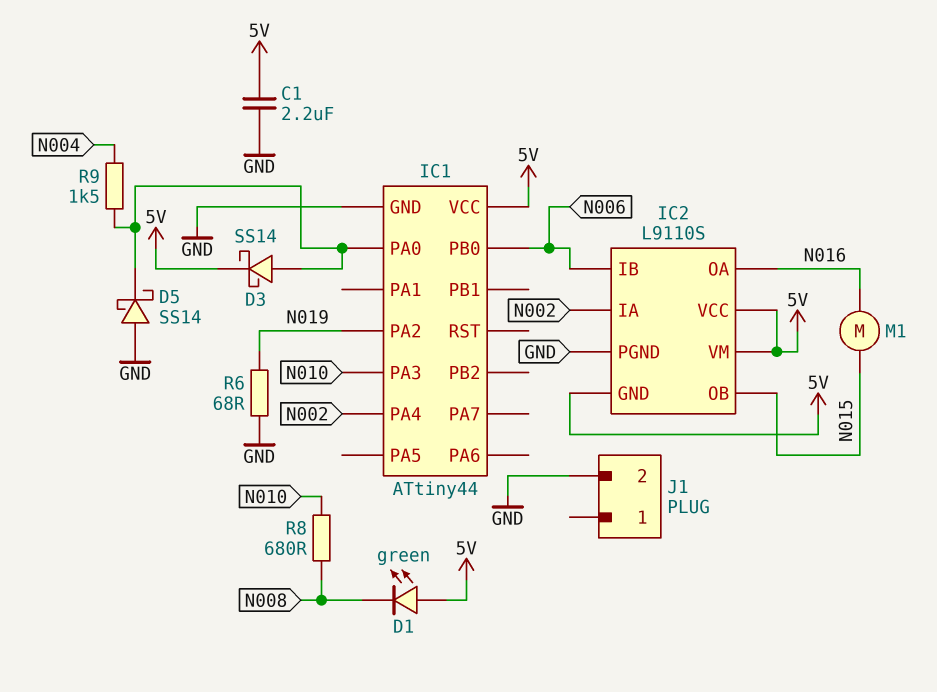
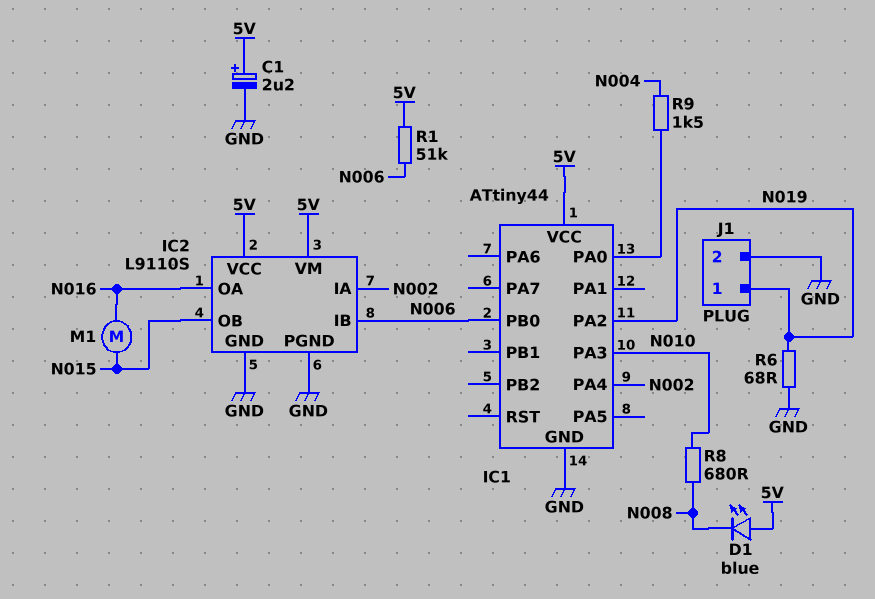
C1: 2.2uF (5V, GND) -> 2.2uF (plus 5V, minus GND)
D1: LED green (A 5V, K N008) -> LED blue (A 5V, K N008)
D3: schottky SS14 (A IC1/PA0, K 5V) -> none
D5: schottky SS14 (A GND, K IC1/PA0) -> none
IC2 pin GND: 5V -> GND
J1 pin 1: none -> N019
R1: none -> 51k (5V, N006)

